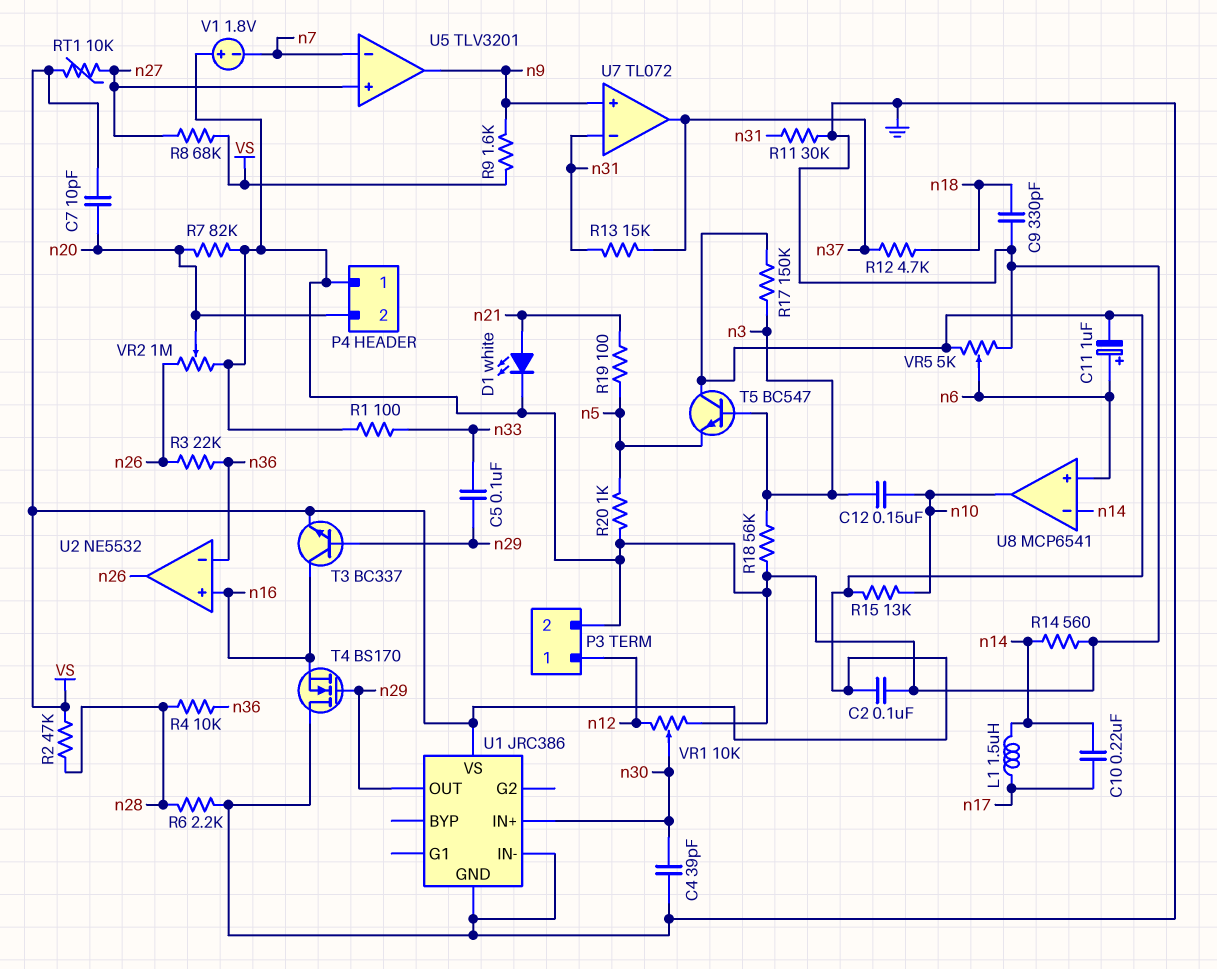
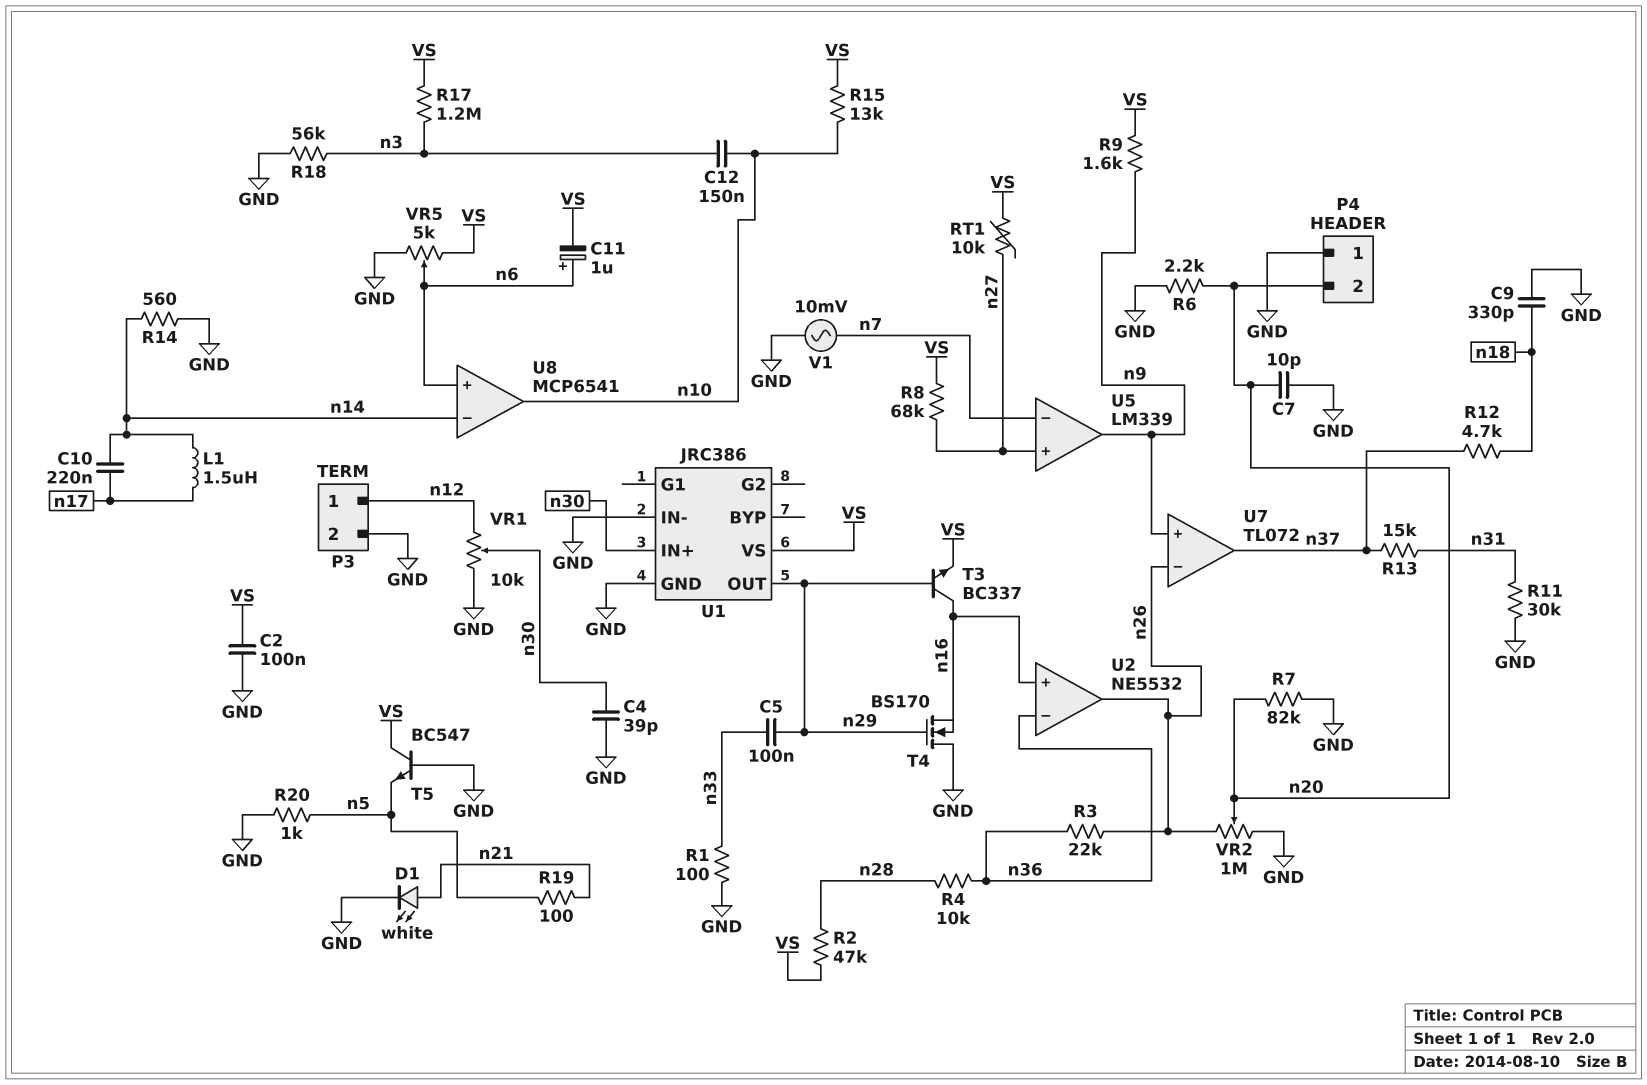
C7: 10pF (VS, n20) -> 10pF (GND, n20)
R6: 2.2k (GND, n28) -> 2.2k (GND, n20)
R17: 150k (VS, n3) -> 1.2M (VS, n3)
T5: NPN BC547 (B n3, C VS, E n5) -> NPN BC547 (B GND, C VS, E n5)
U5: TLV3201 -> LM339
U7 pin in-: n31 -> n26
V1: 1.8V (plus GND, minus n7) -> AC 10mV (GND, n7)

